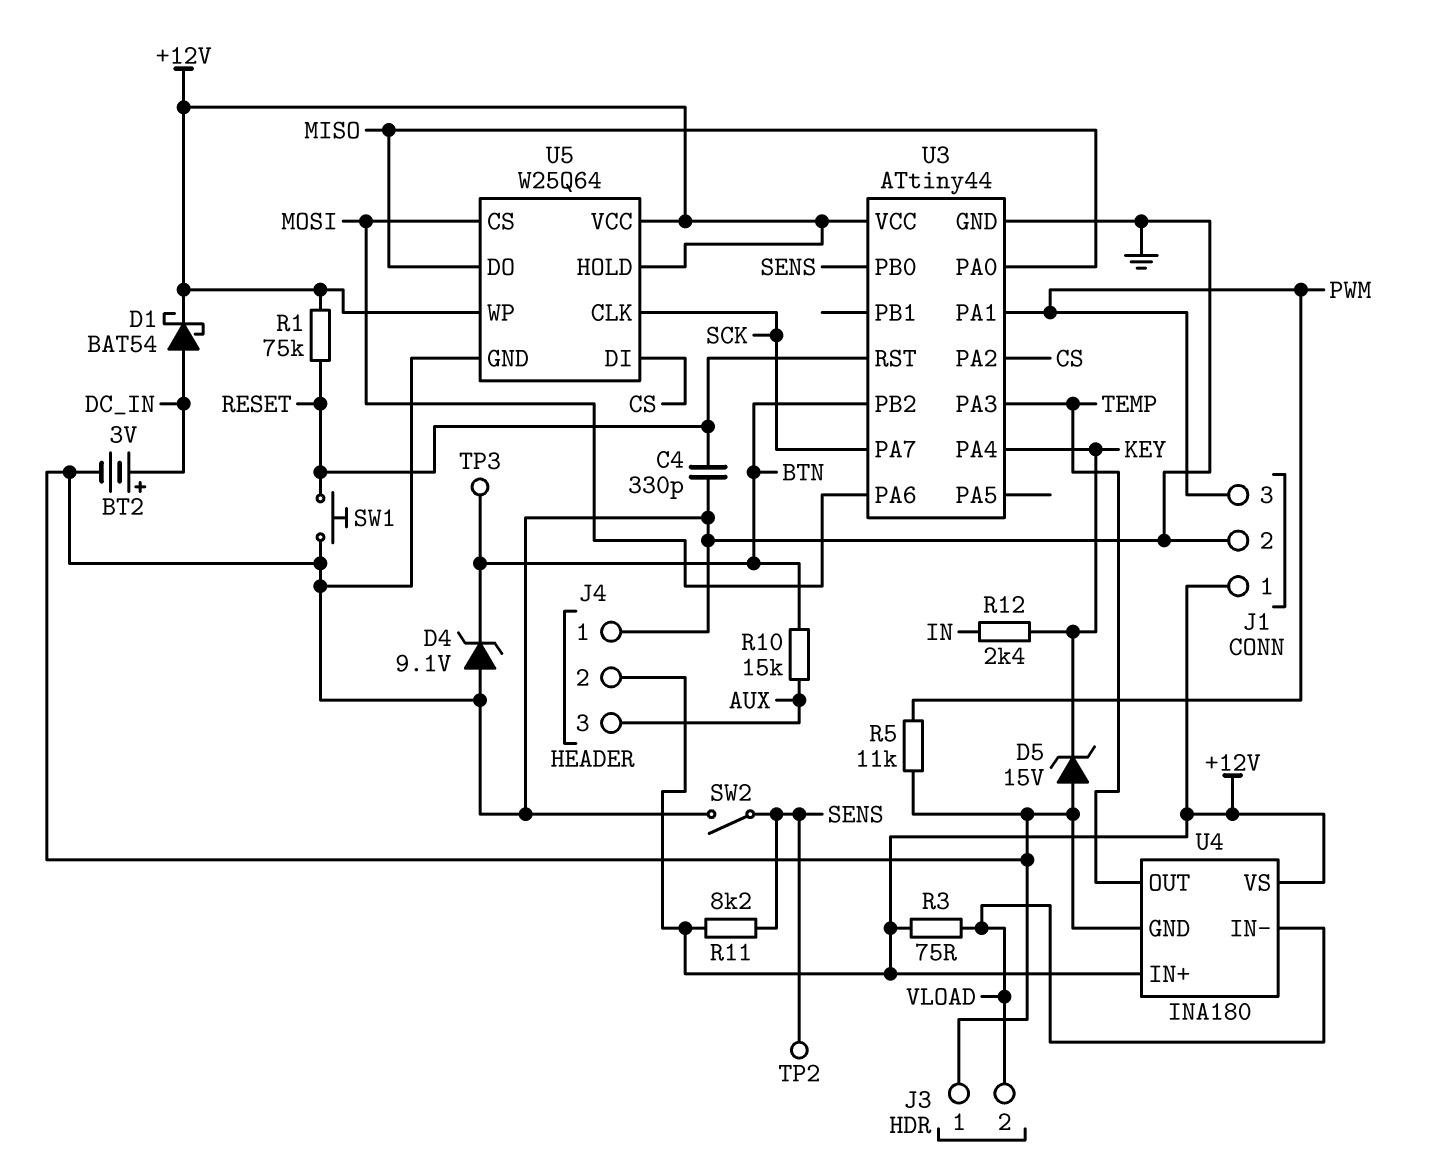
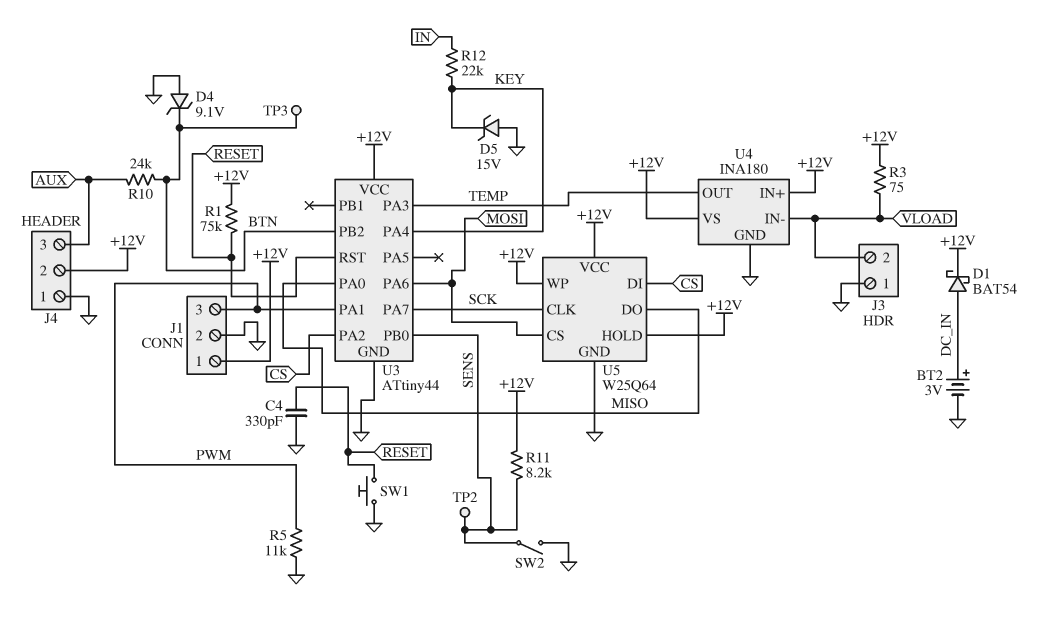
R10: 15k (AUX, BTN) -> 24k (AUX, BTN)
R12: 2.4k (IN, KEY) -> 22k (IN, KEY)

